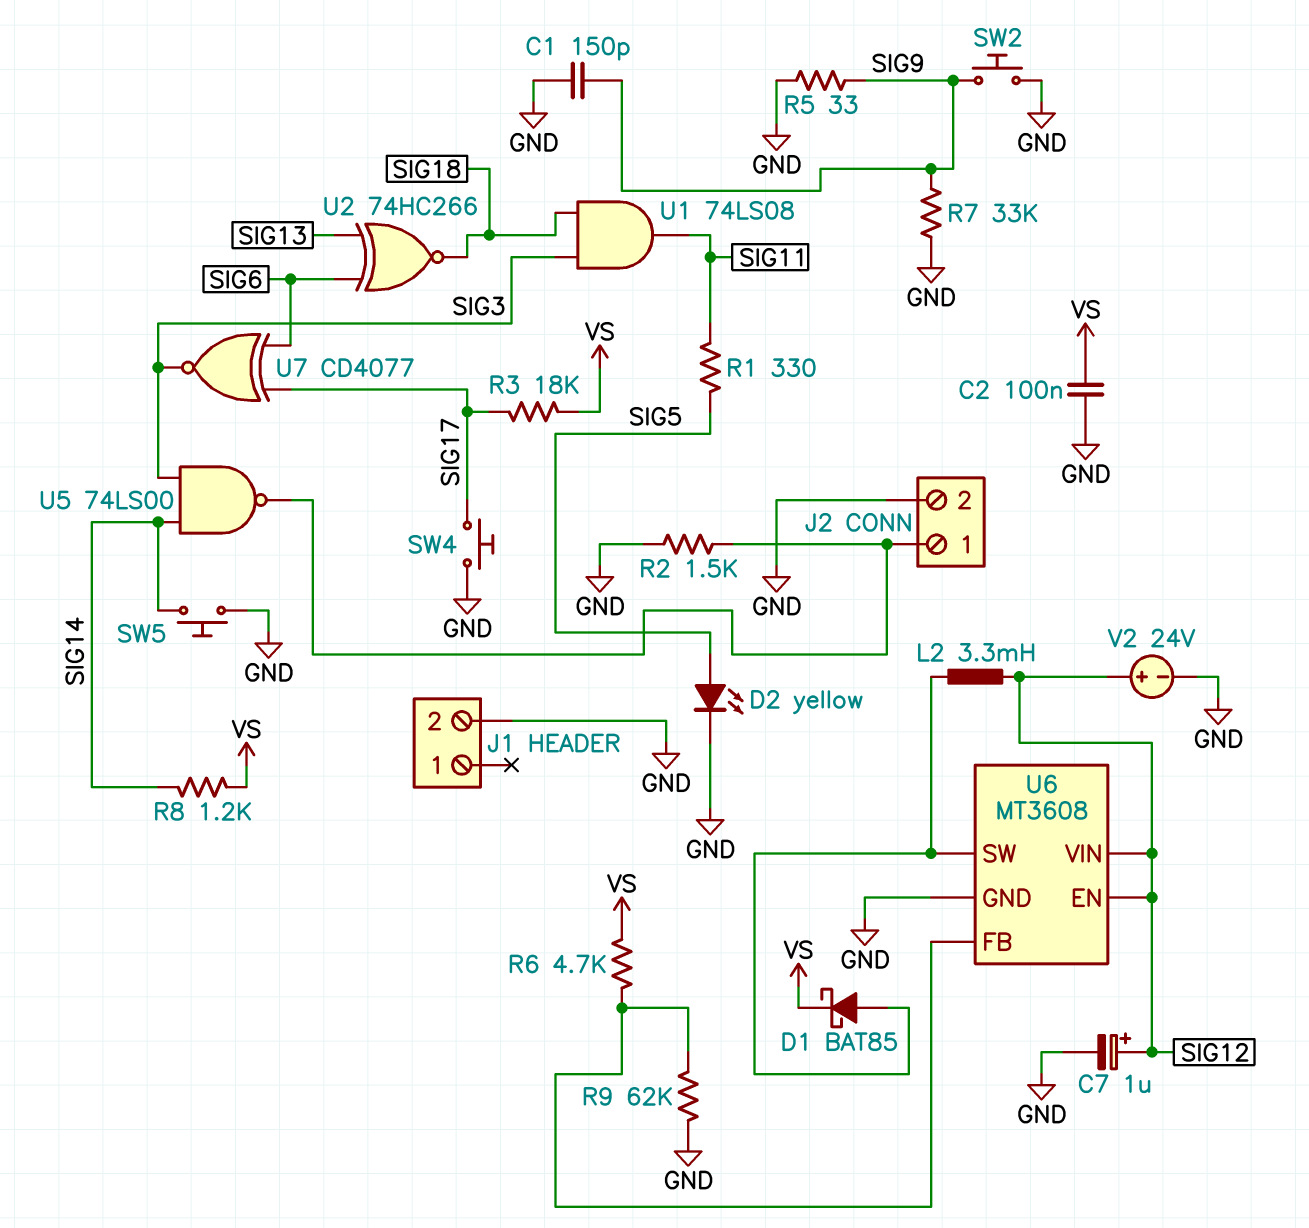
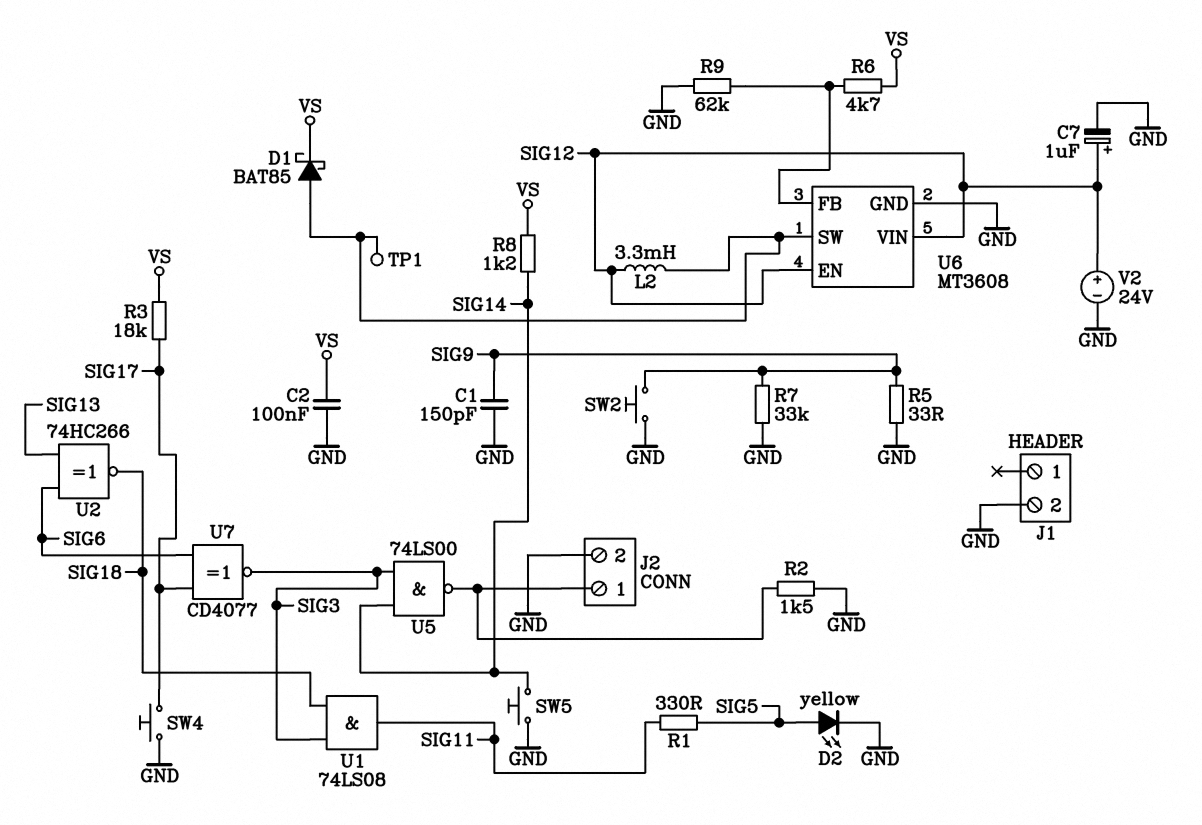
TP1: none -> test point (U6/SW)

